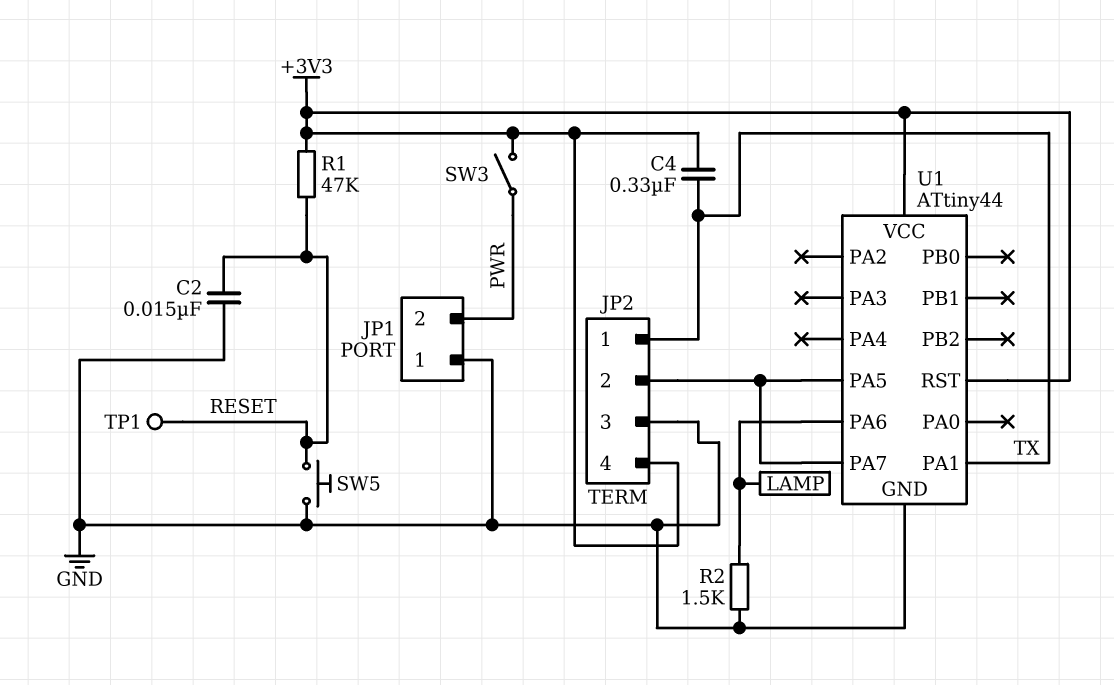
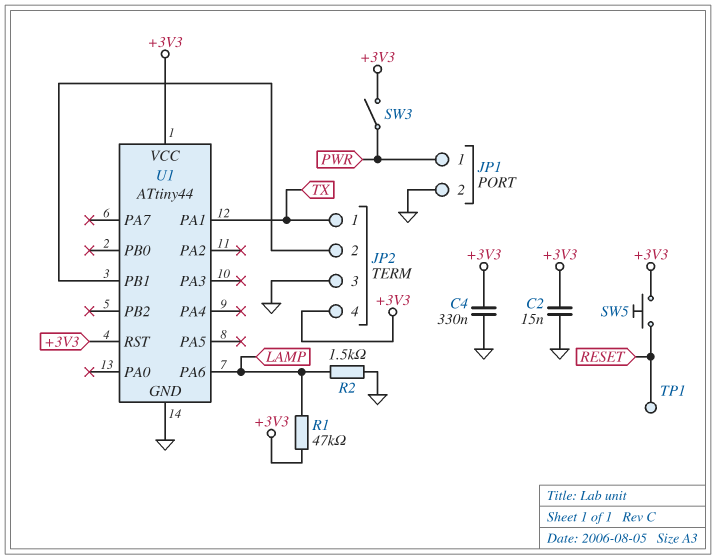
C2: 15nF (GND, RESET) -> 15nF (+3V3, GND)
C4: 330nF (+3V3, TX) -> 330nF (+3V3, GND)
JP1 pin 1: GND -> PWR
JP1 pin 2: PWR -> GND
R1: 47k (+3V3, RESET) -> 47k (+3V3, LAMP)
SW5: button (GND, RESET) -> button (+3V3, RESET)
U1 pin PA5: JP2/2 -> none
U1 pin PA7: JP2/2 -> none
U1 pin PB1: none -> JP2/2

